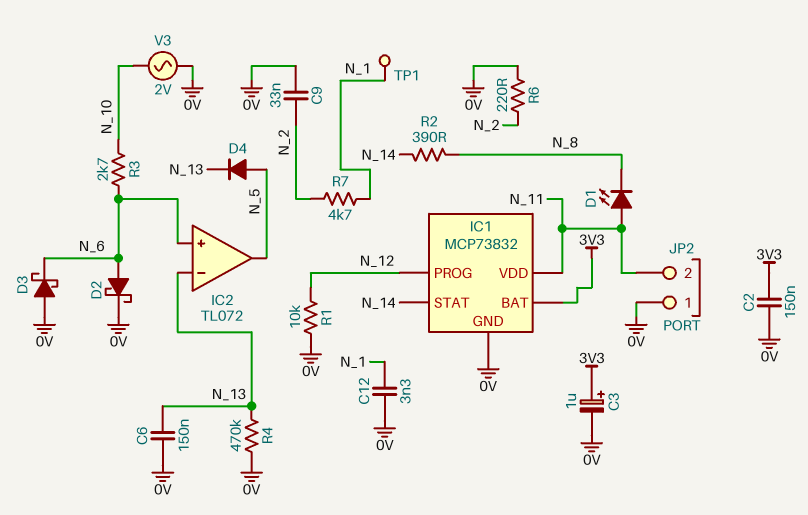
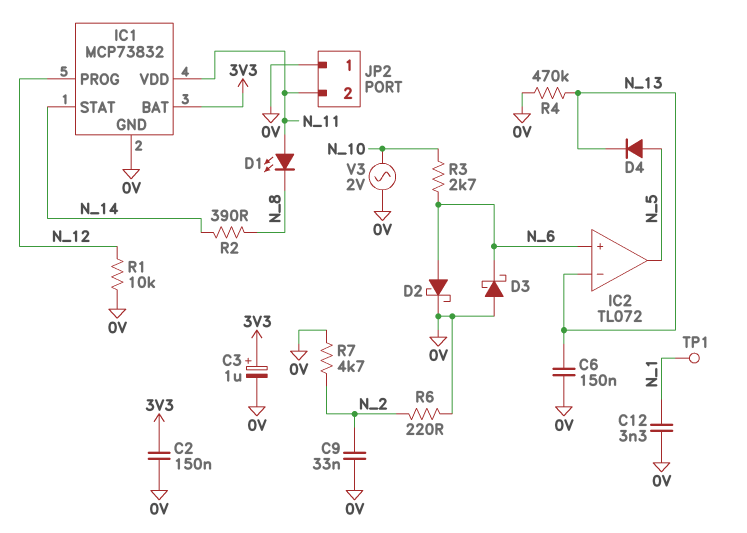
R7: 4.7k (N_1, N_2) -> 4.7k (0V, N_2)

